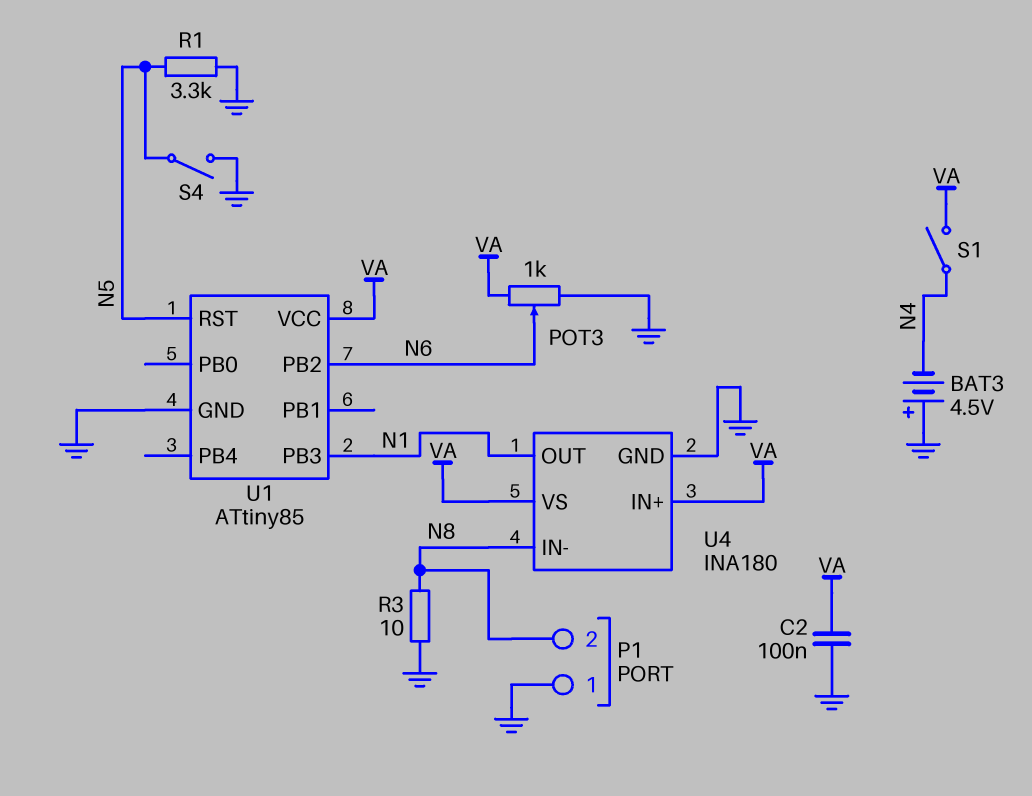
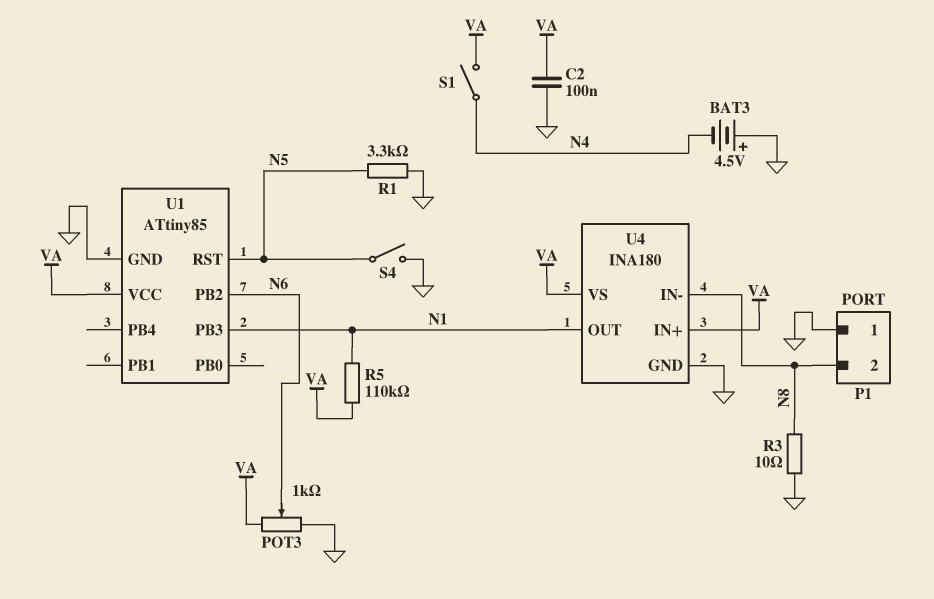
R5: none -> 110k (N1, VA)

